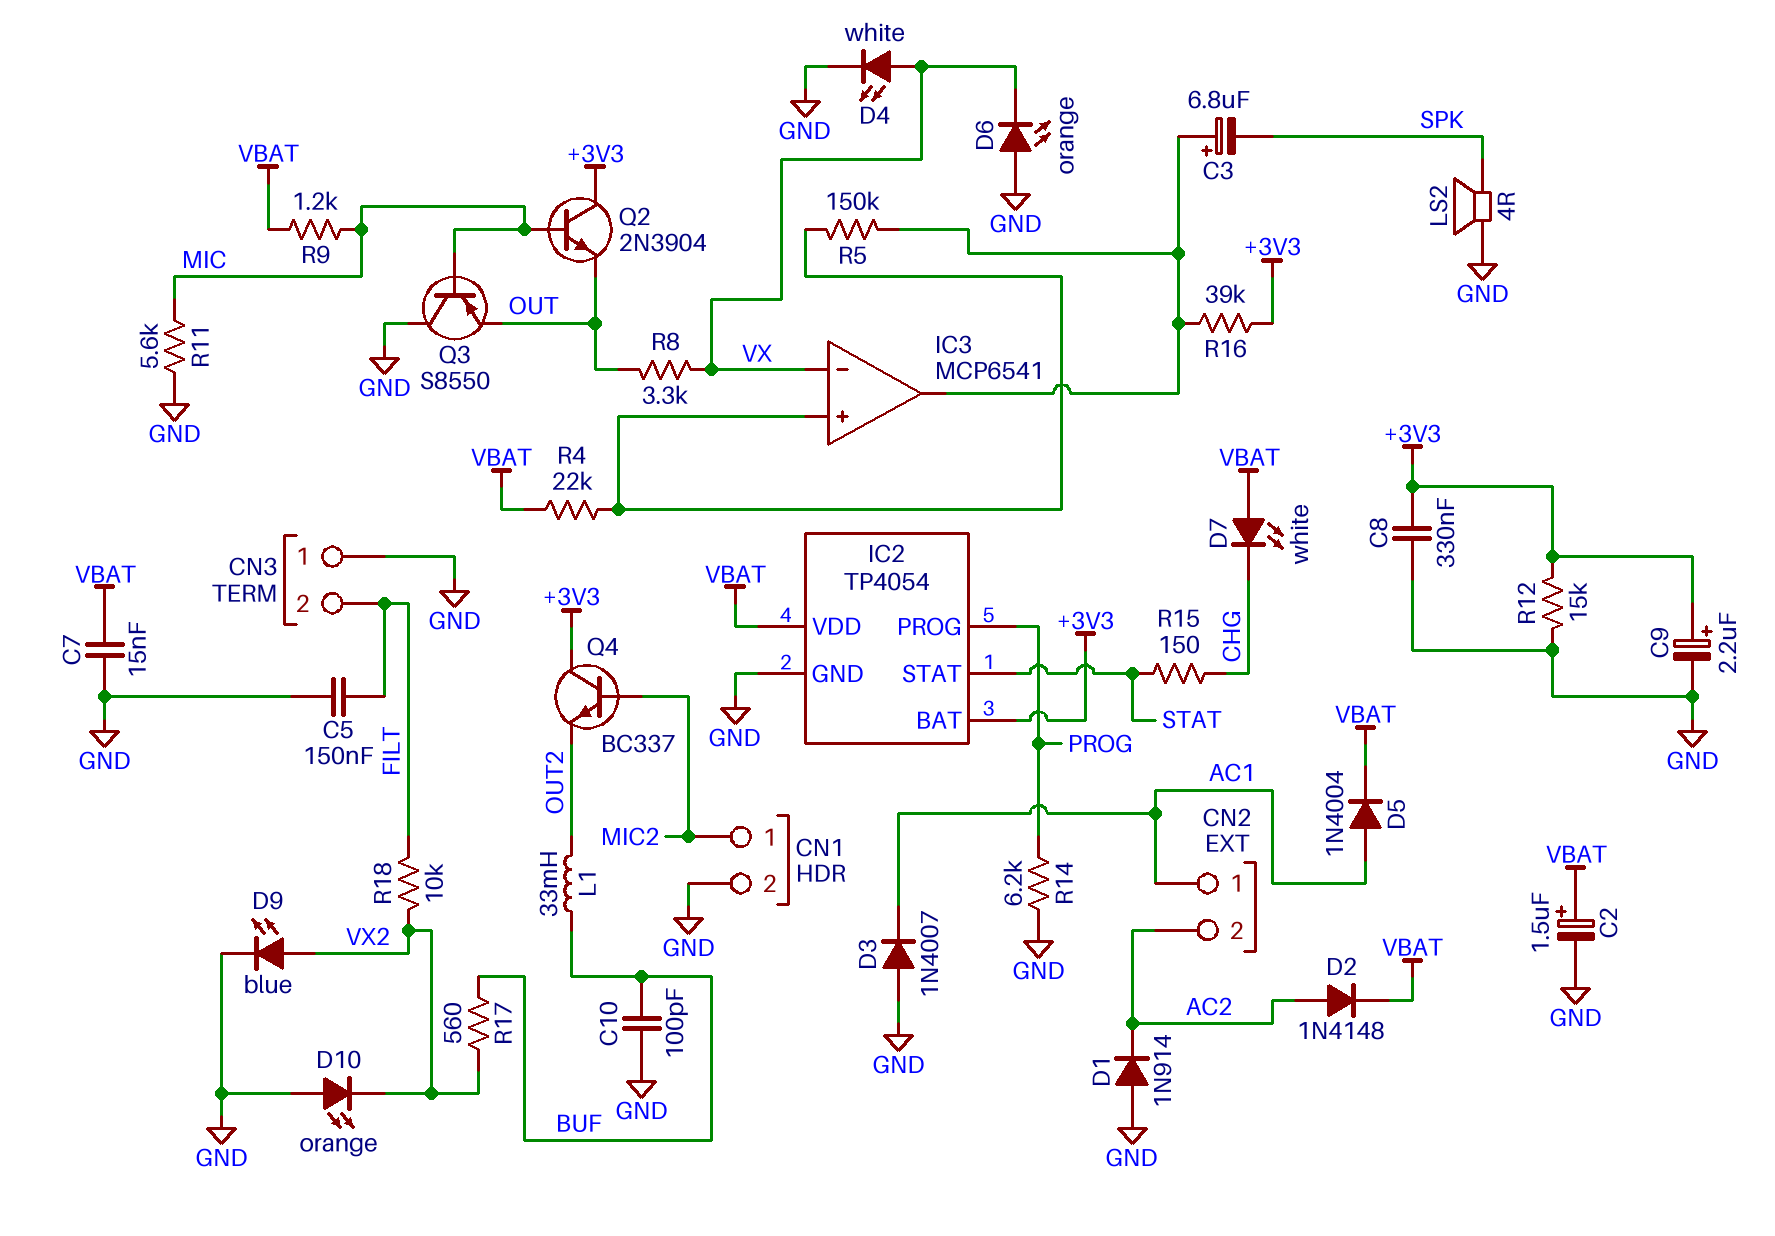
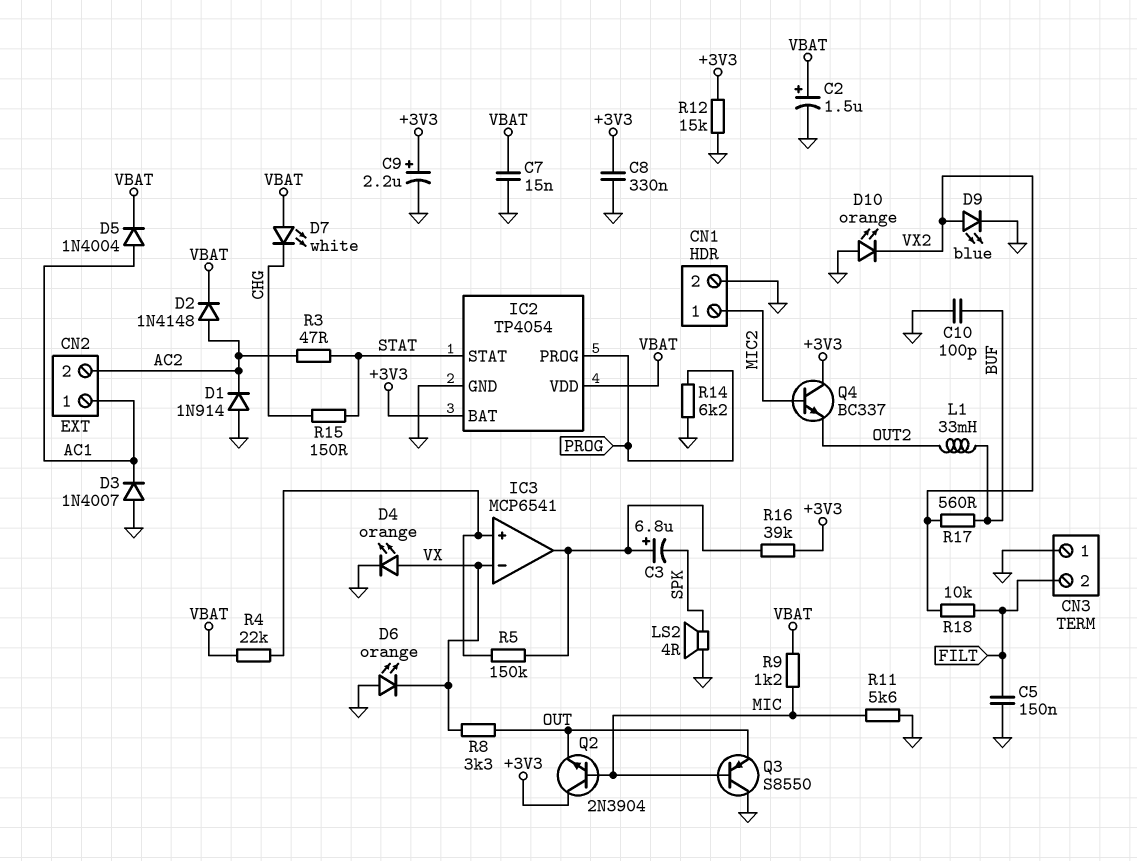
D4: LED white (A VX, K GND) -> LED orange (A VX, K GND)
R3: none -> 47 (AC2, STAT)

